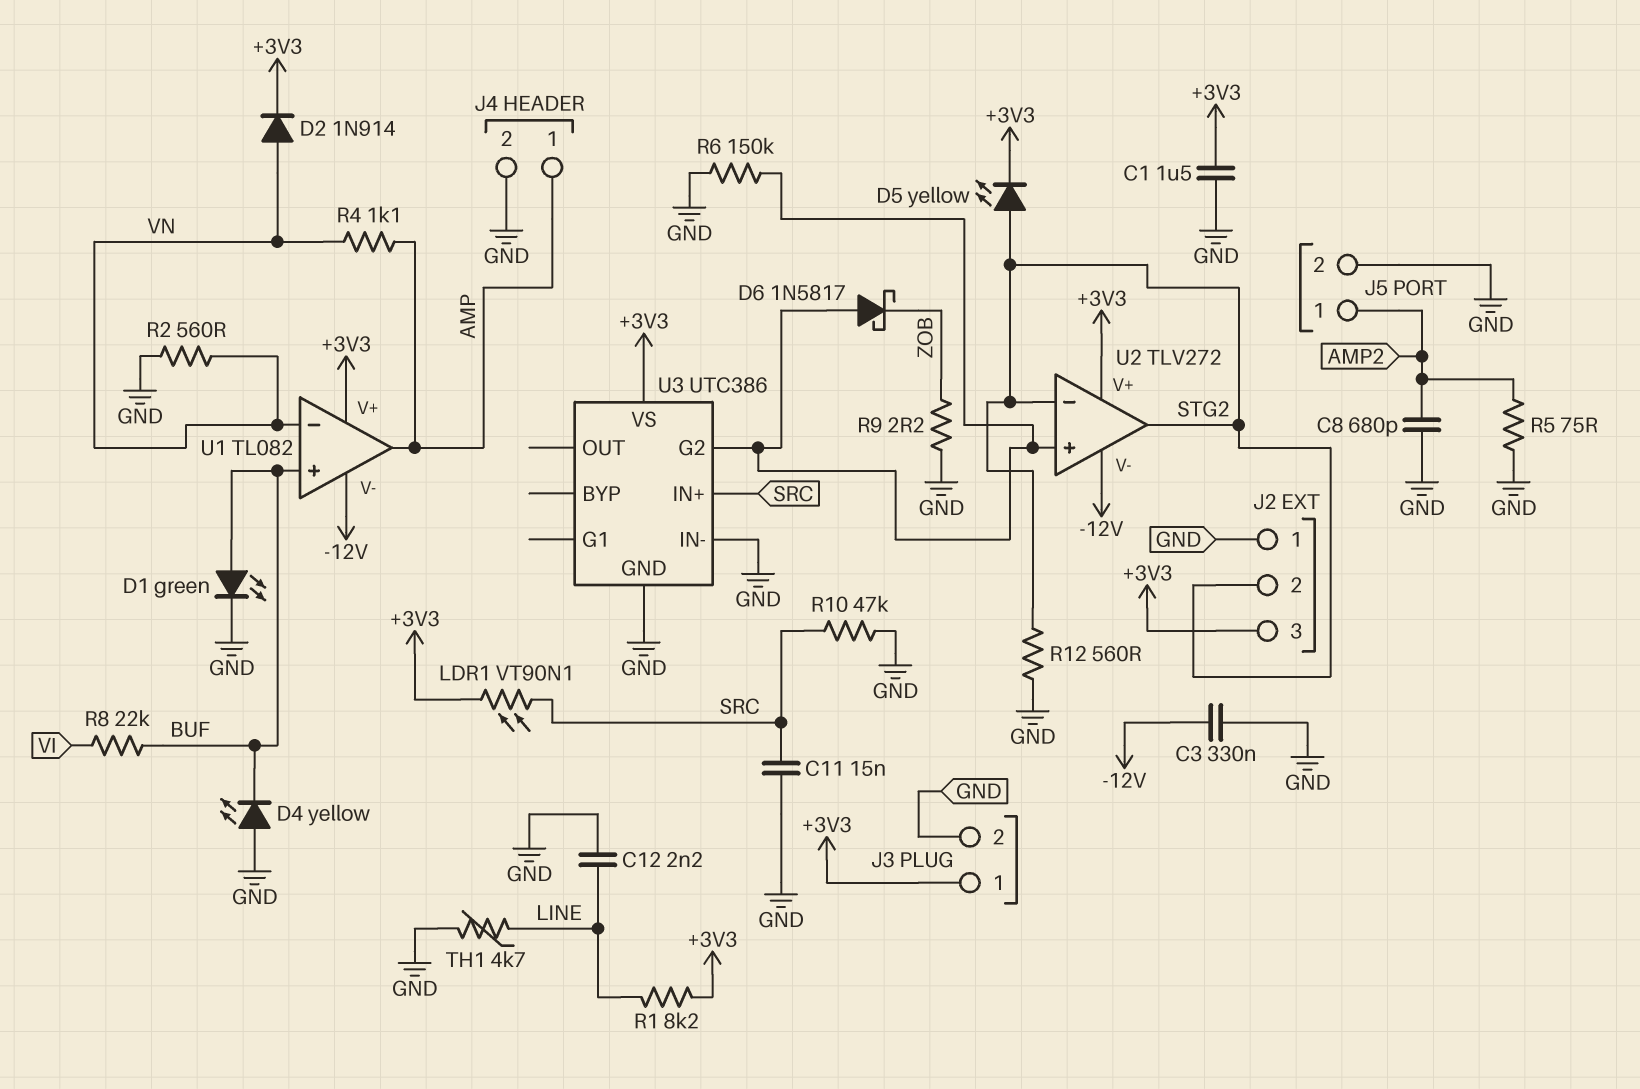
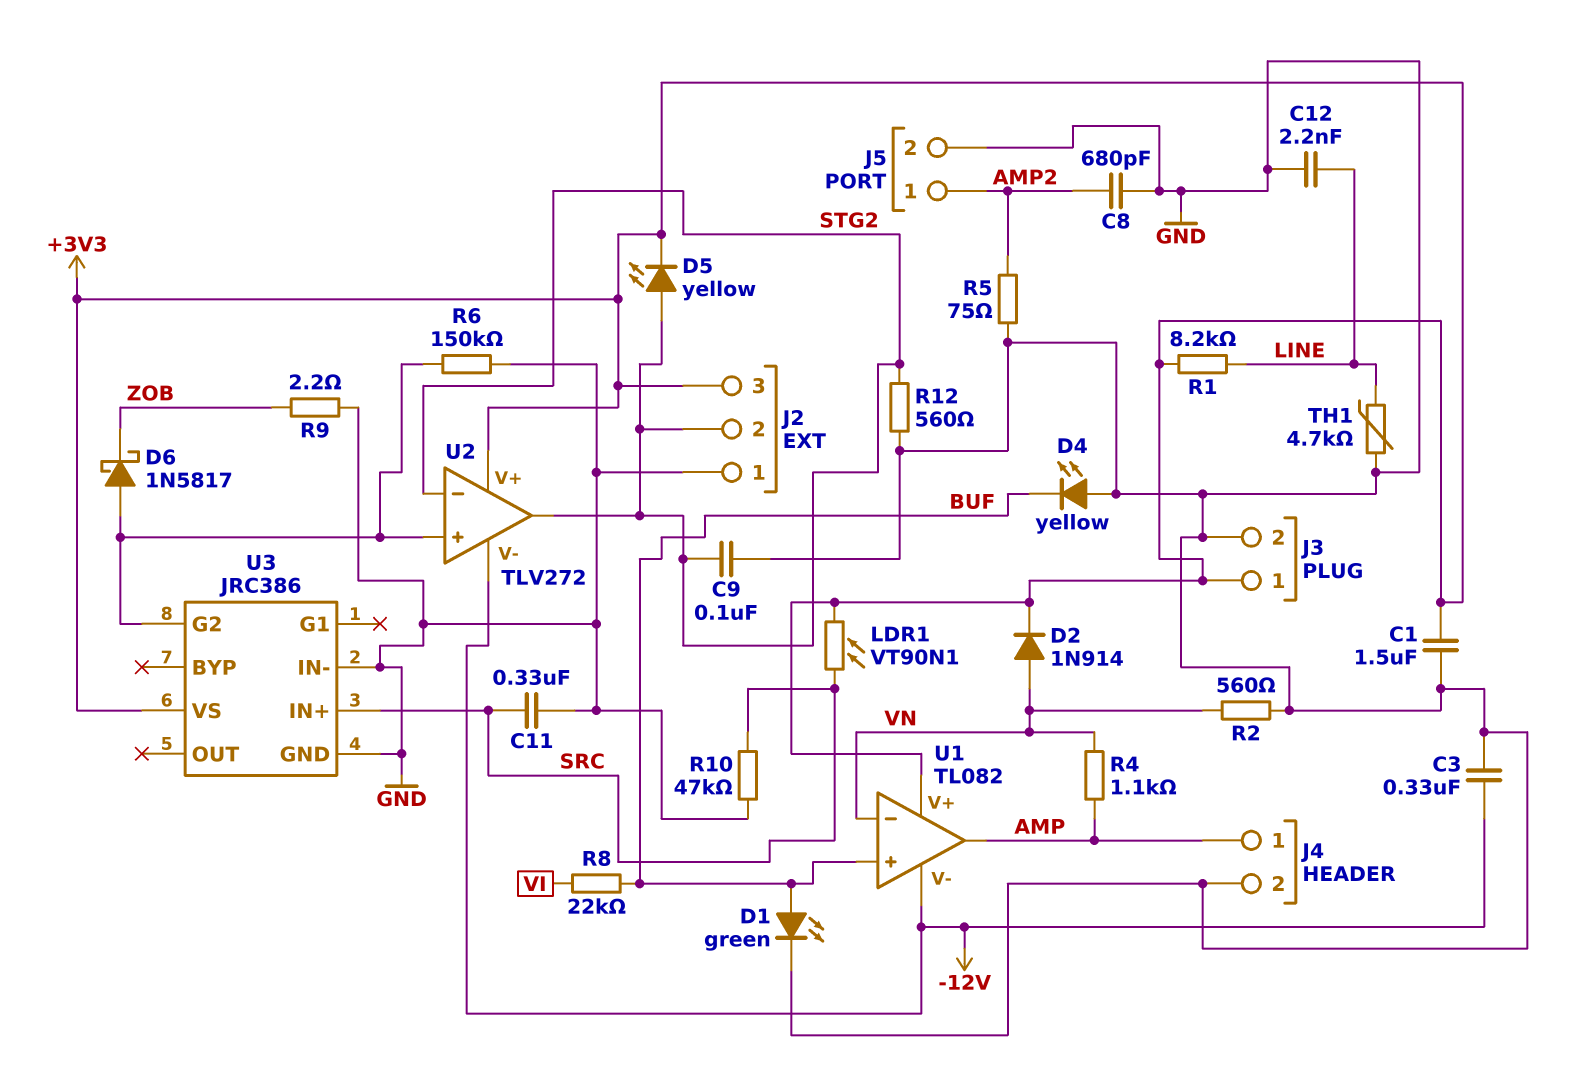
C9: none -> 100nF (GND, STG2)
C11: 15nF (GND, SRC) -> 330nF (GND, SRC)
U3: UTC386 -> JRC386

